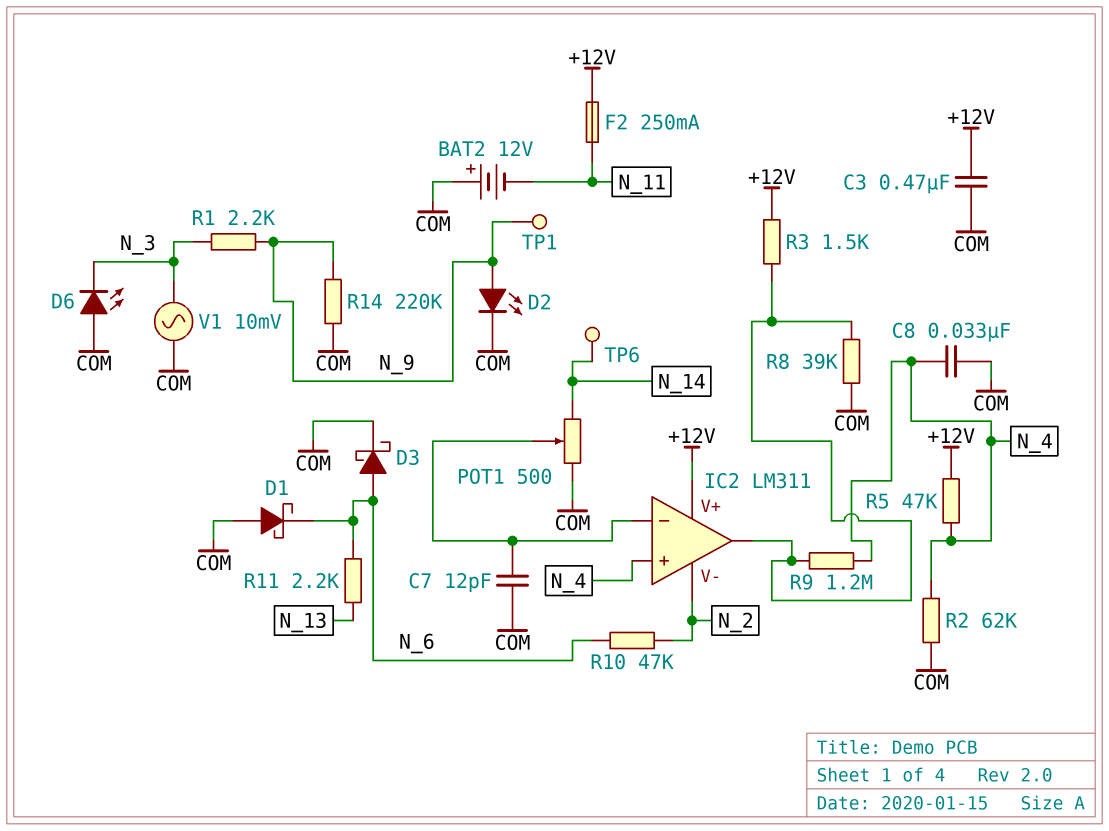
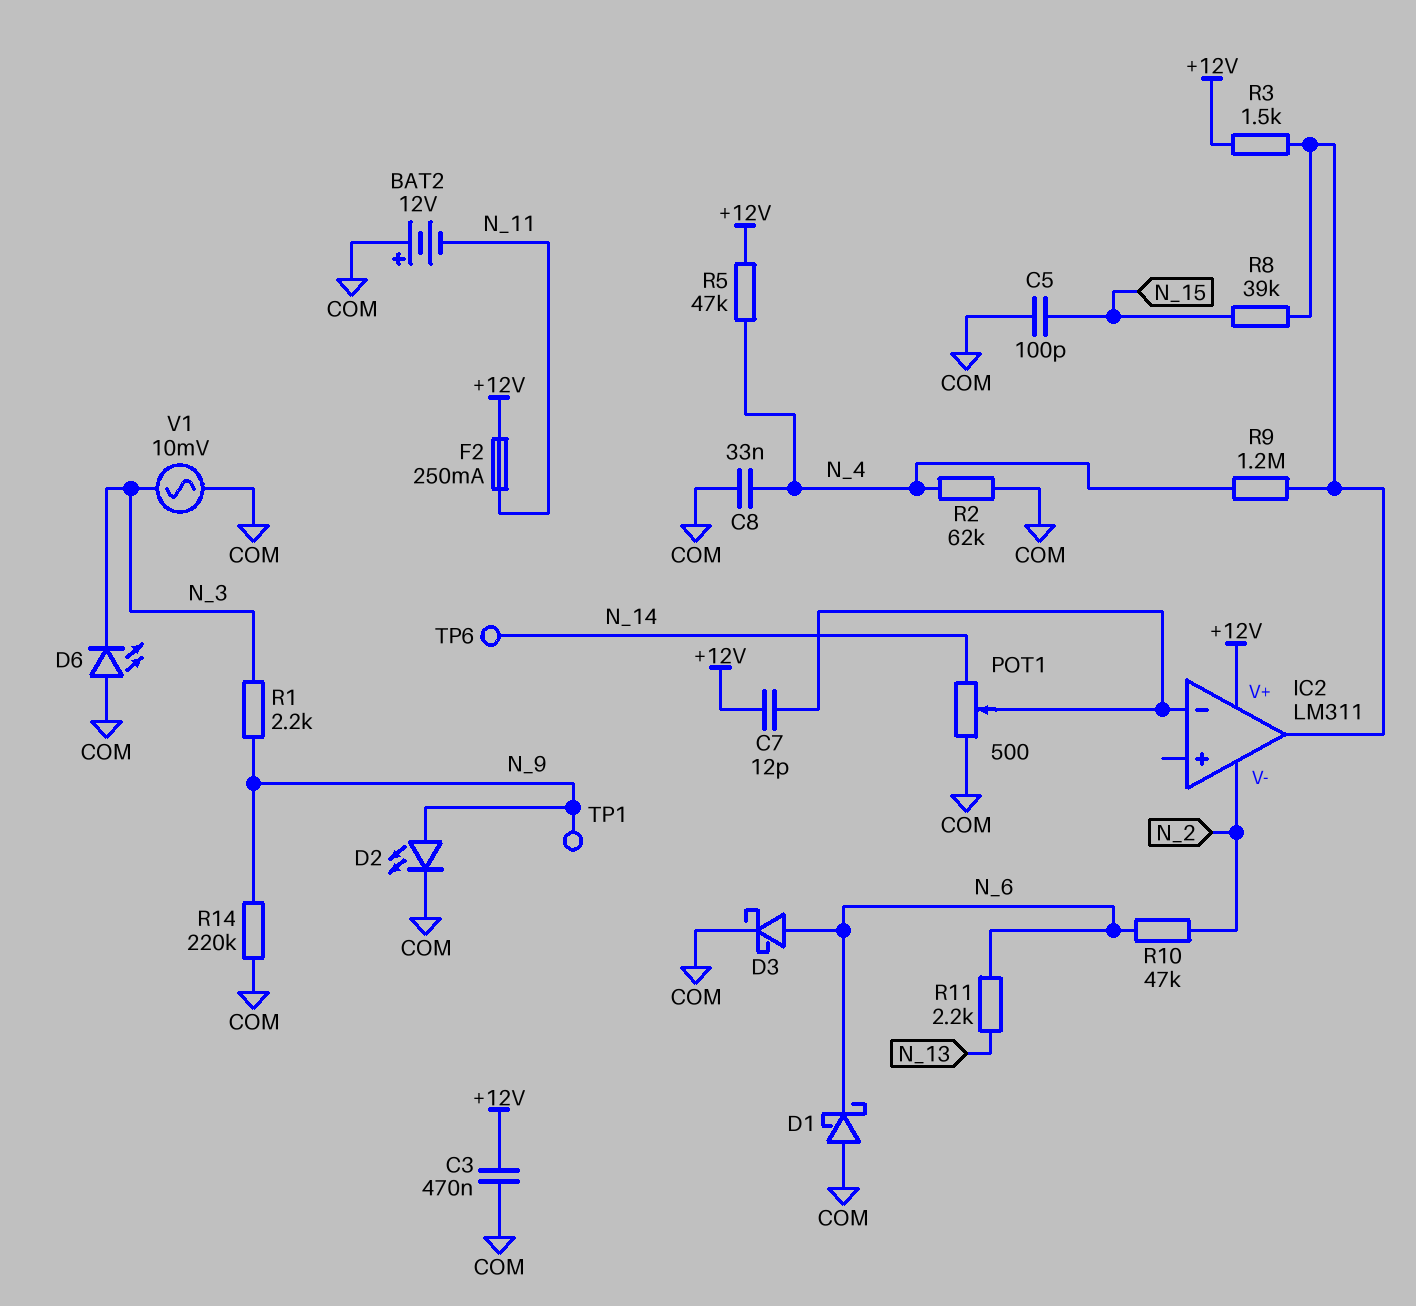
C5: none -> 100pF (COM, N_15)
C7: 12pF (COM, IC2/in-) -> 12pF (+12V, IC2/in-)
IC2 pin in+: N_4 -> none
R8: 39k (COM, IC2/out) -> 39k (IC2/out, N_15)

